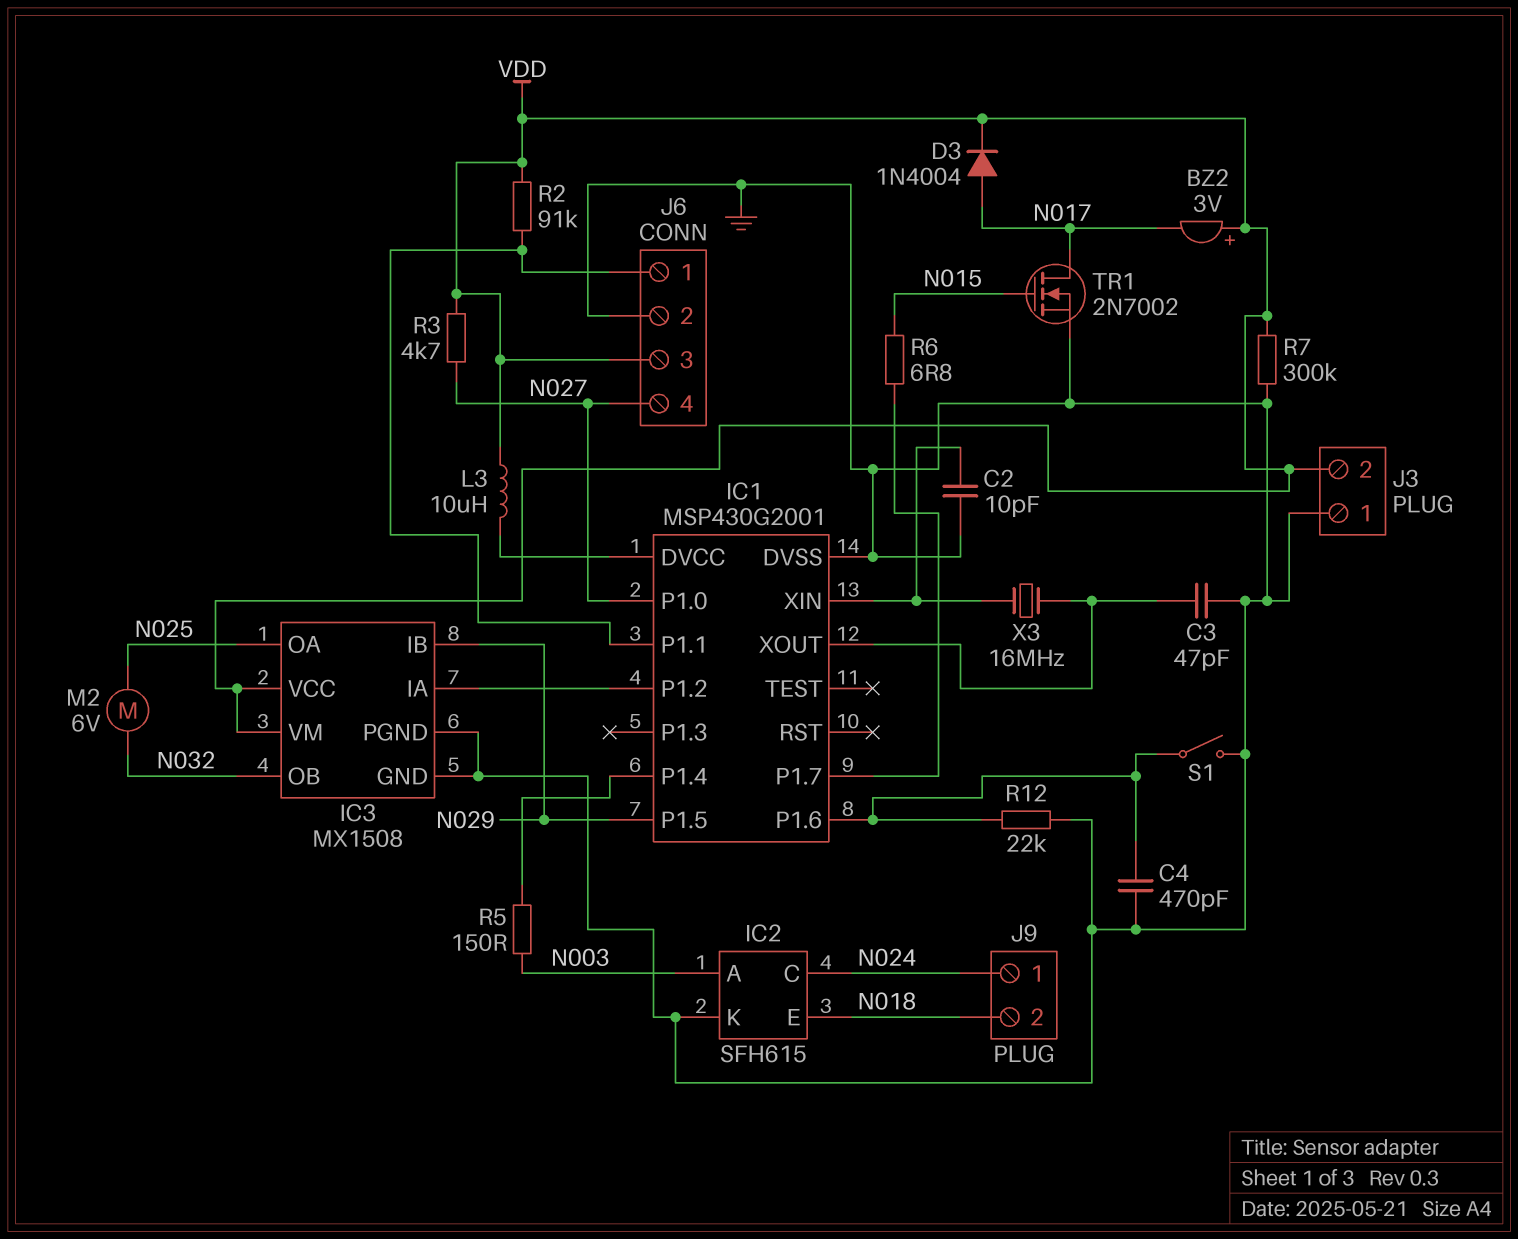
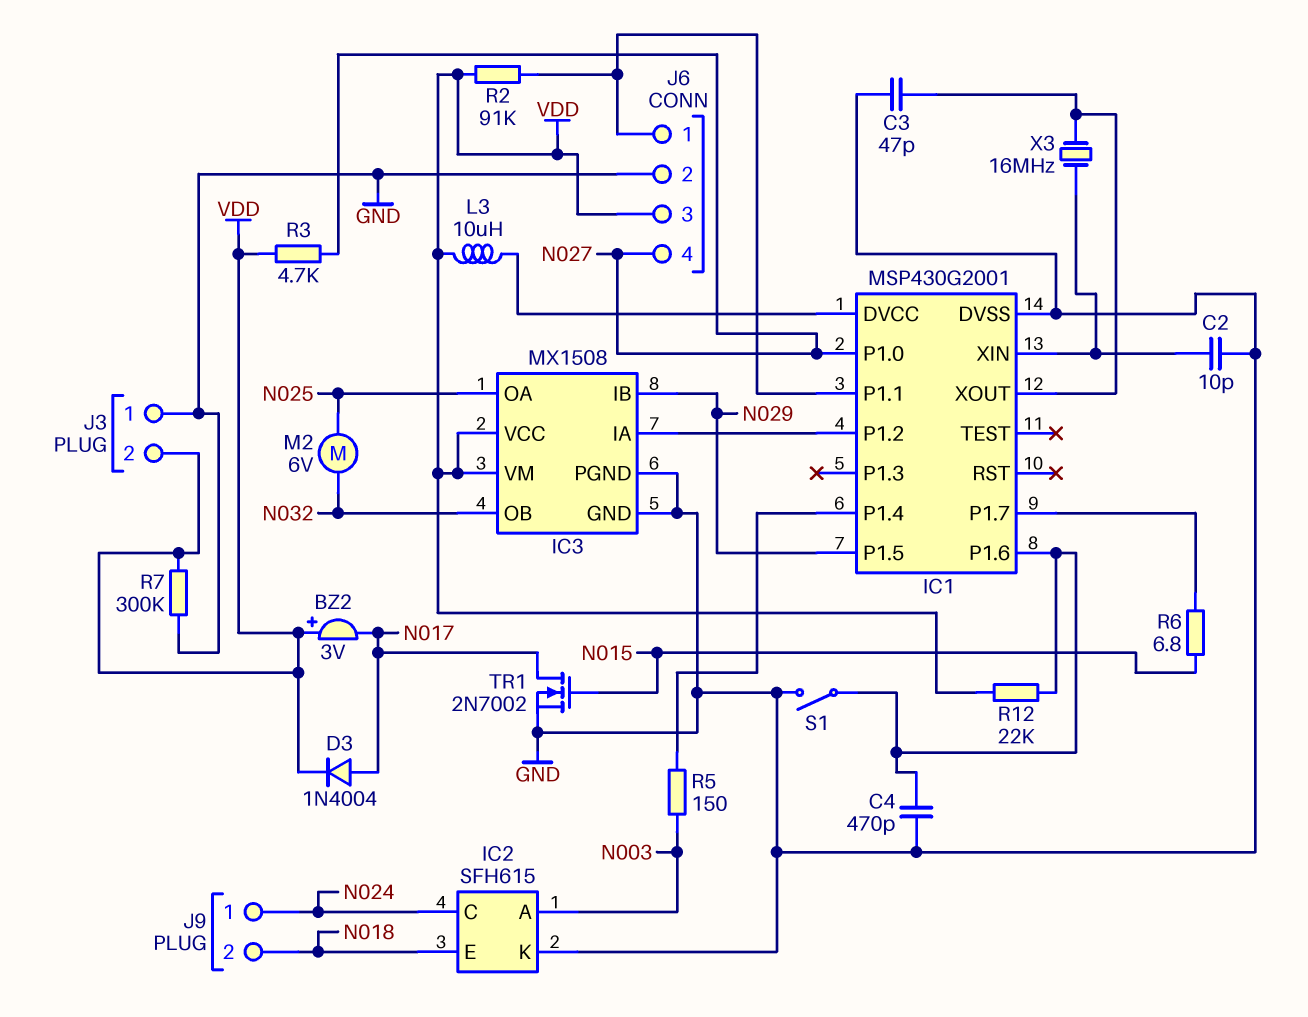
R12: 22k (GND, IC1/P1.6) -> 22k (IC1/P1.6, VDD)

